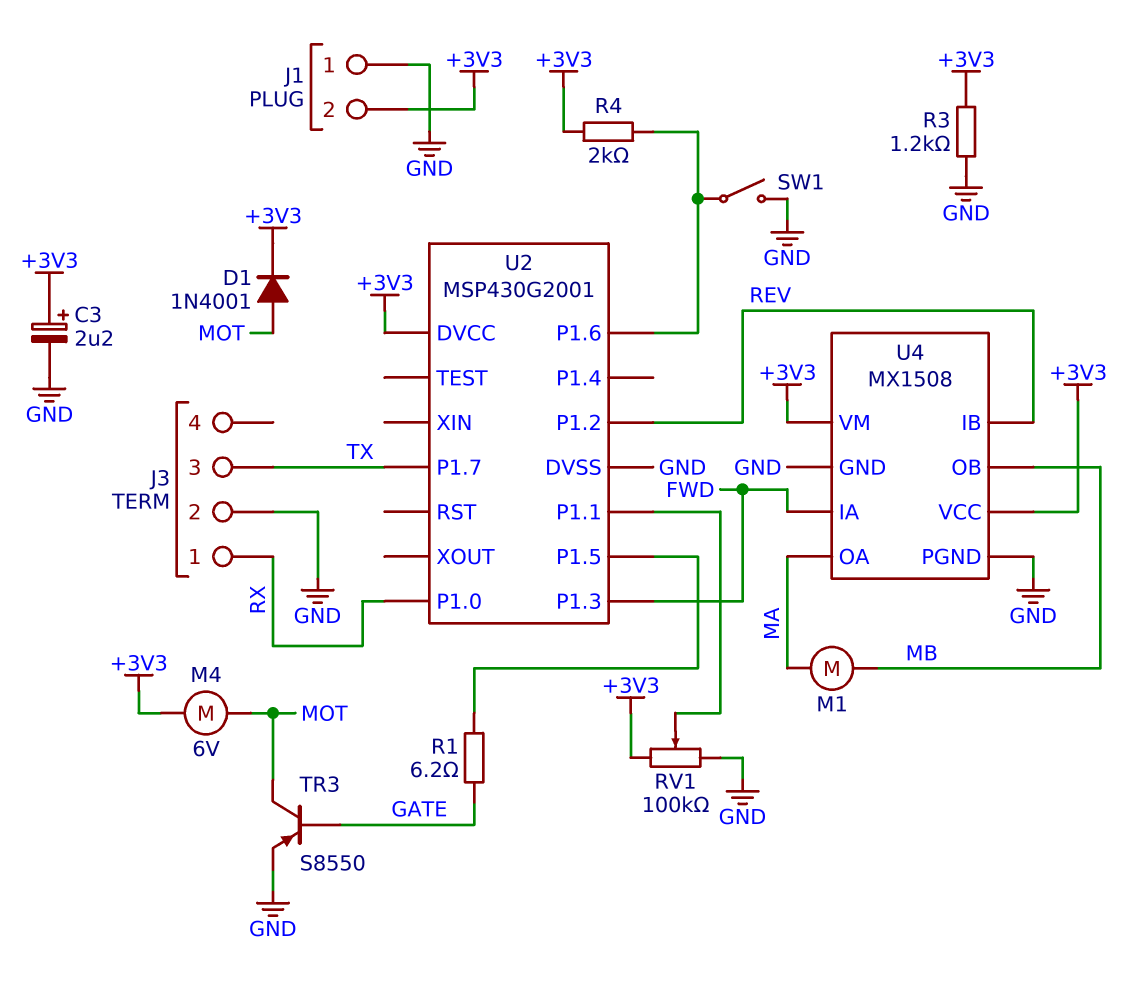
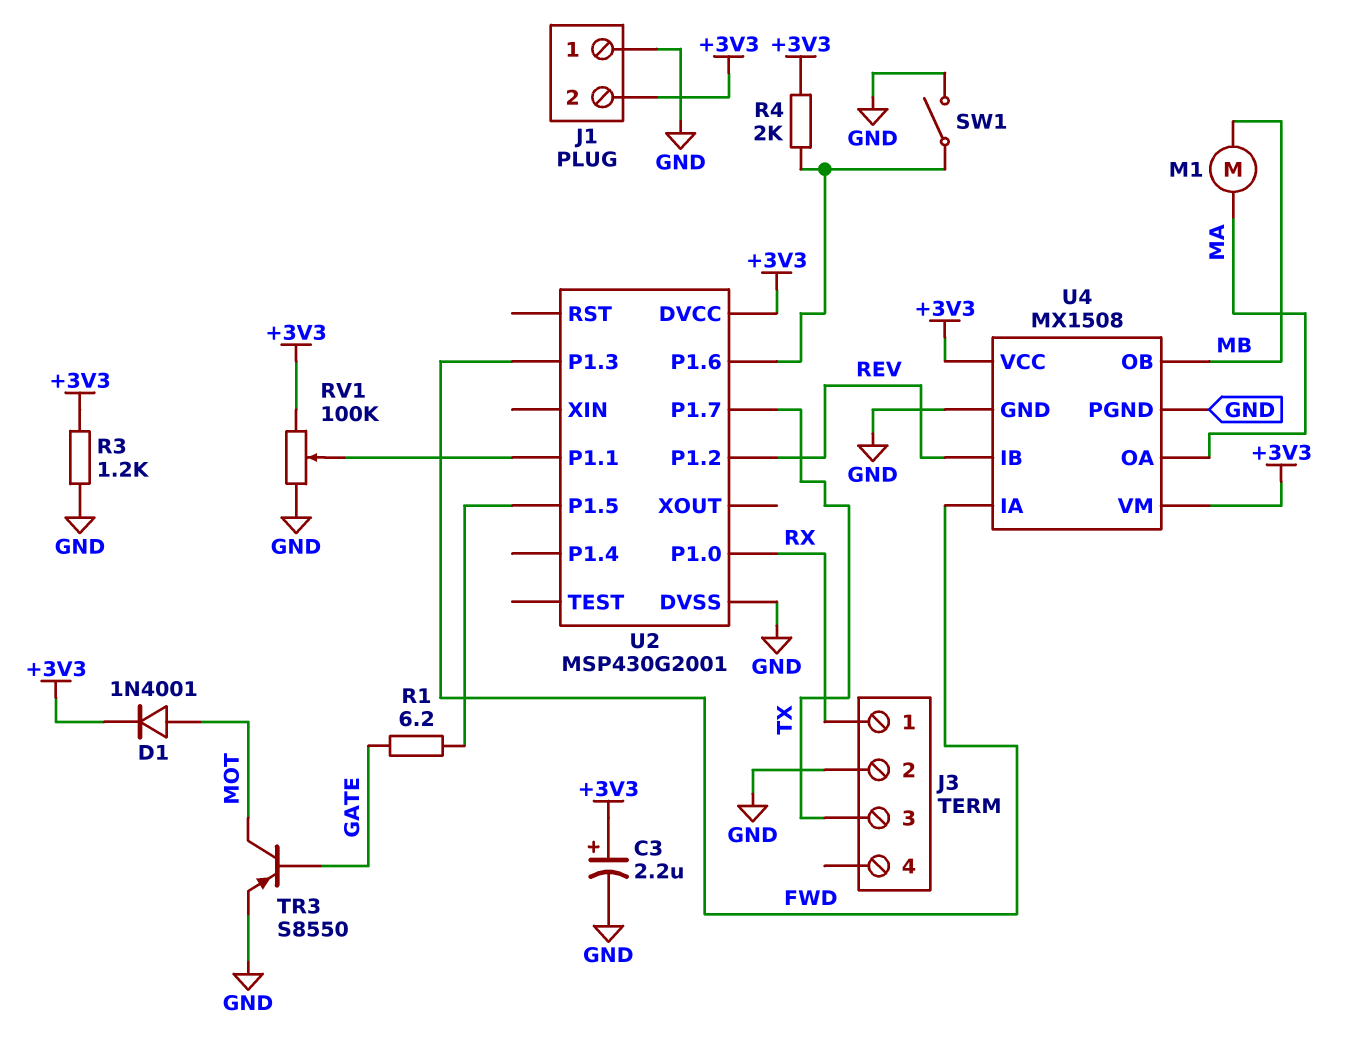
M4: motor 6V (+3V3, MOT) -> none

